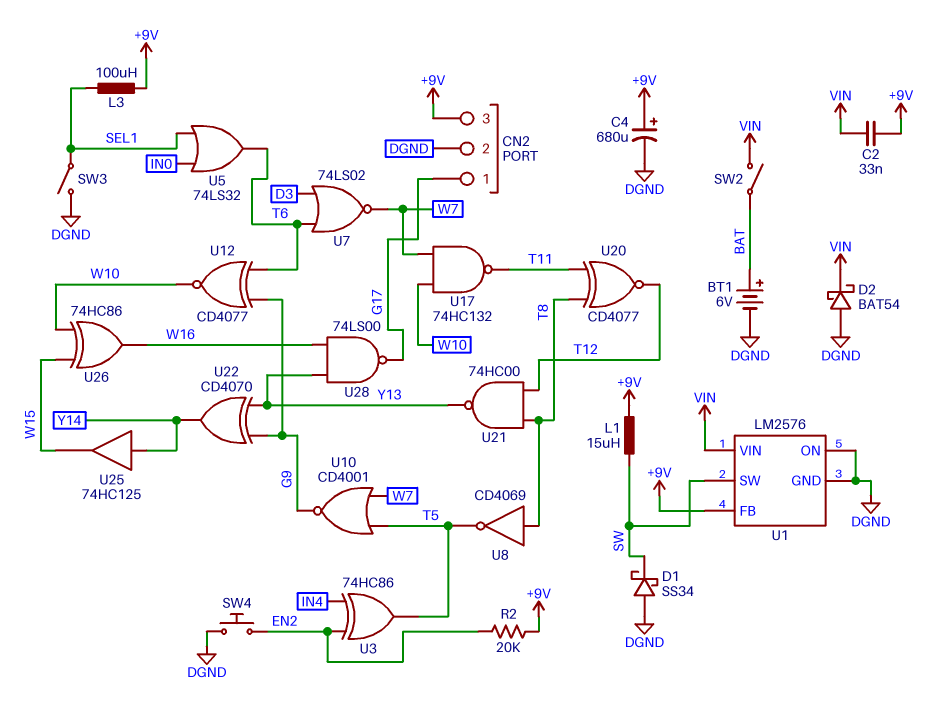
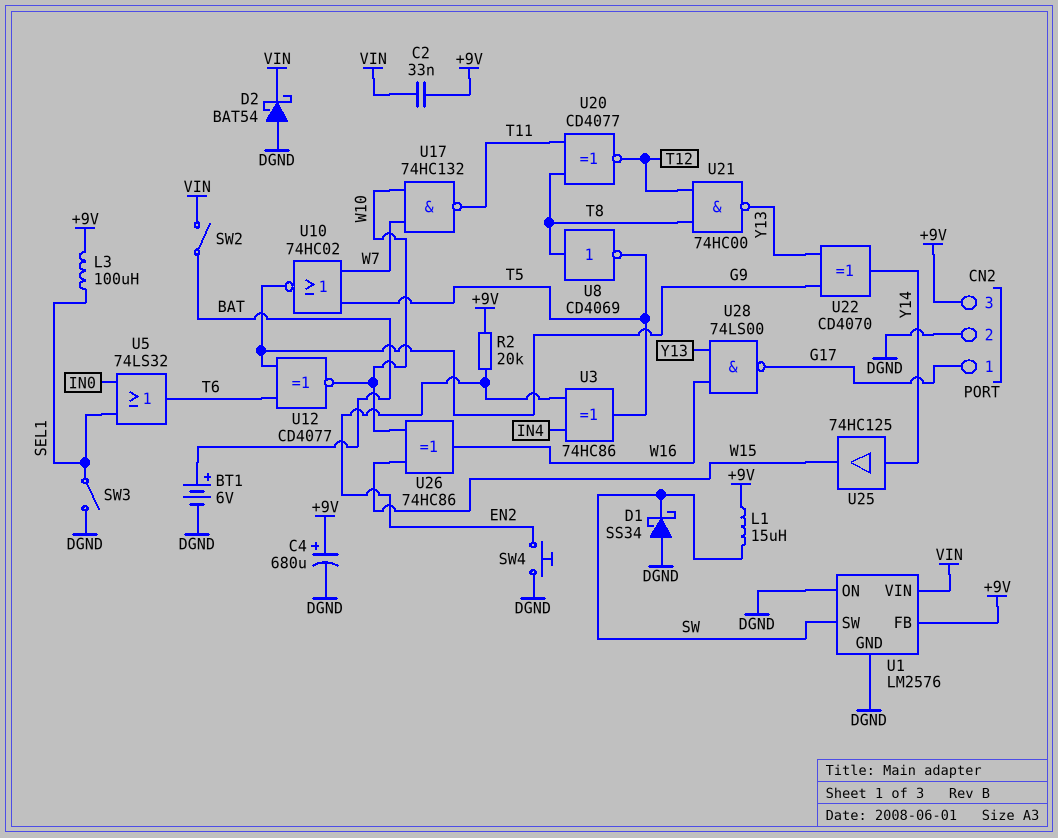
U7: NOR 74LS02 (in D3, in T6, out W7) -> none
U10: NOR CD4001 (in T5, in W7, out G9) -> NOR 74HC02 (in T5, in W7, out G9)

